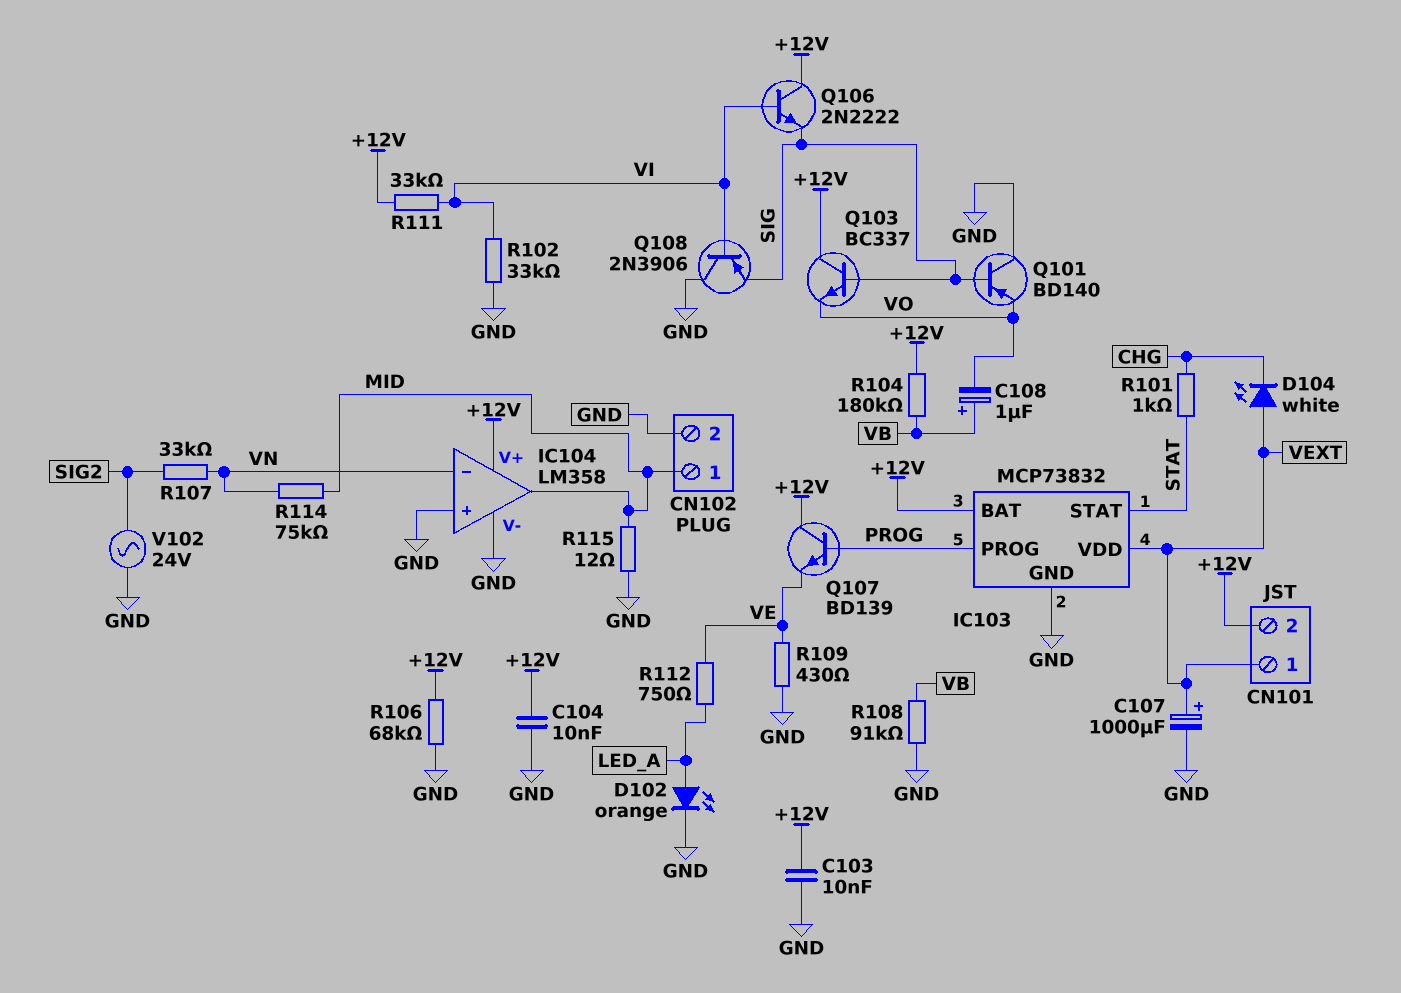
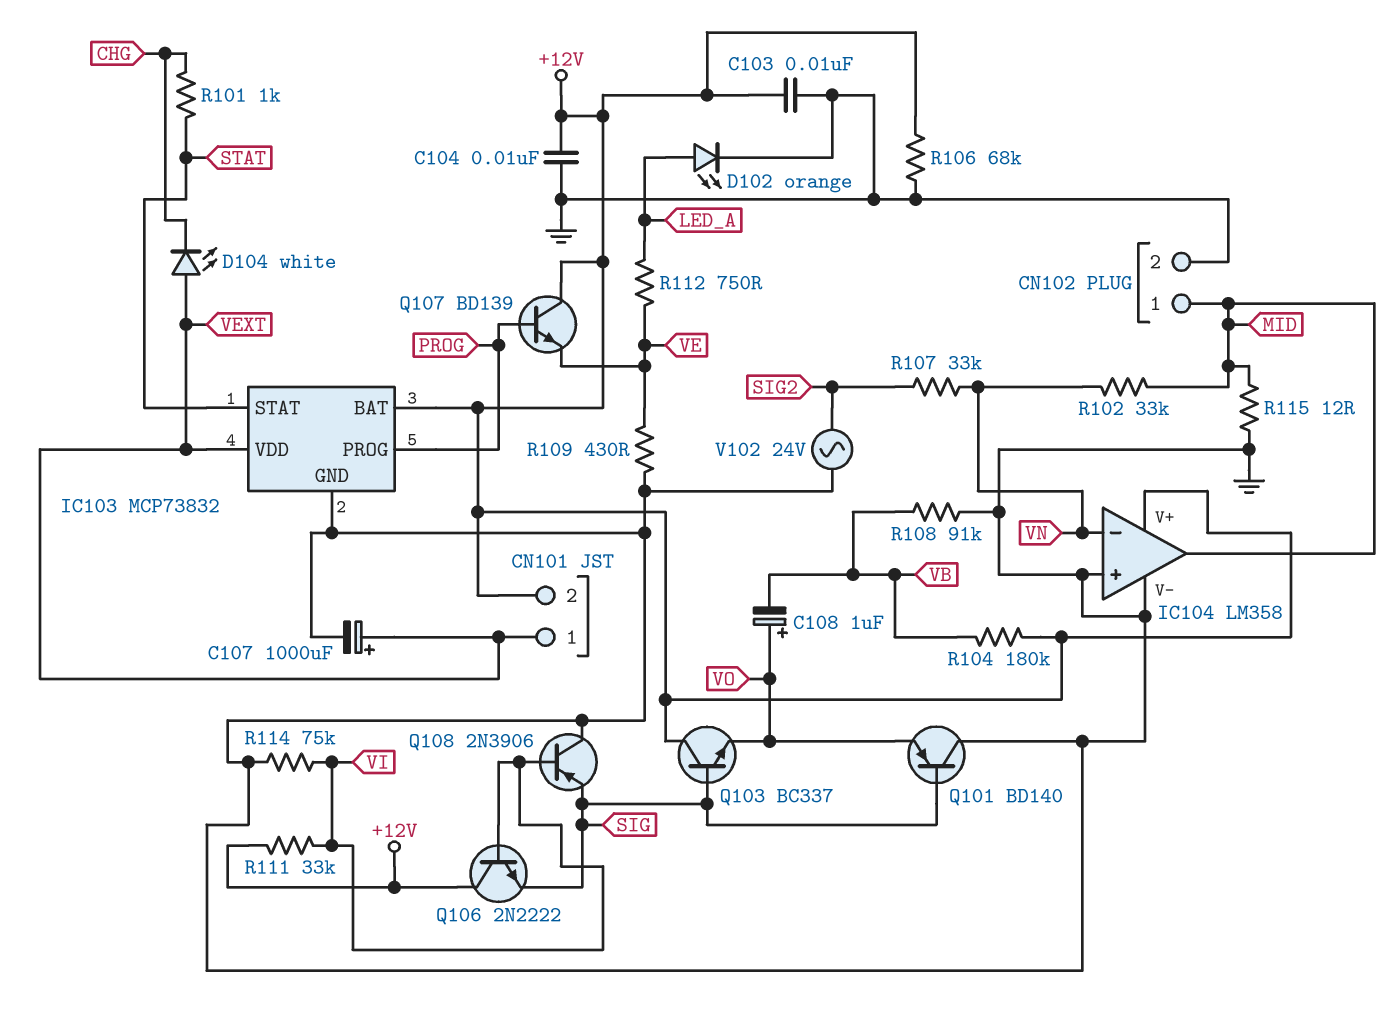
C108: 1uF (plus VB, minus VO) -> 1uF (plus VO, minus VB)
R102: 33k (GND, VI) -> 33k (MID, VN)
R114: 75k (MID, VN) -> 75k (GND, VI)

